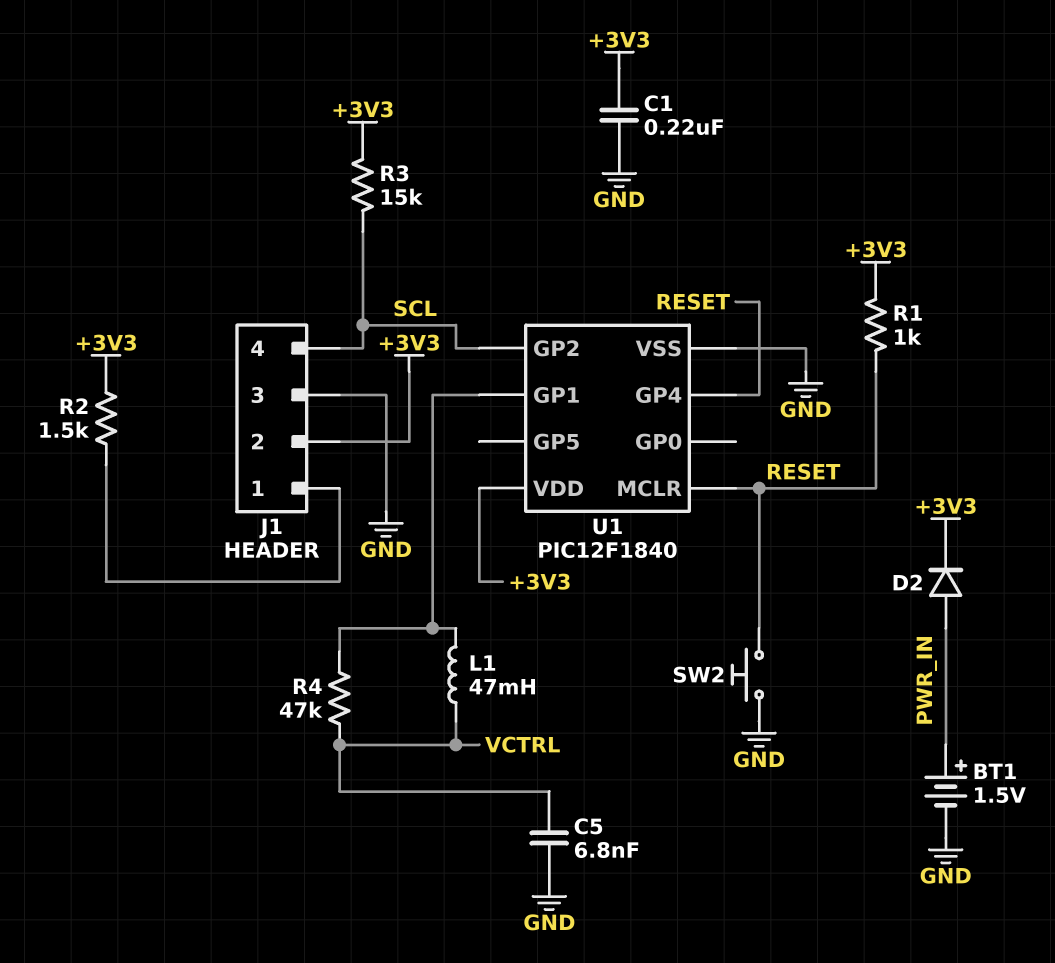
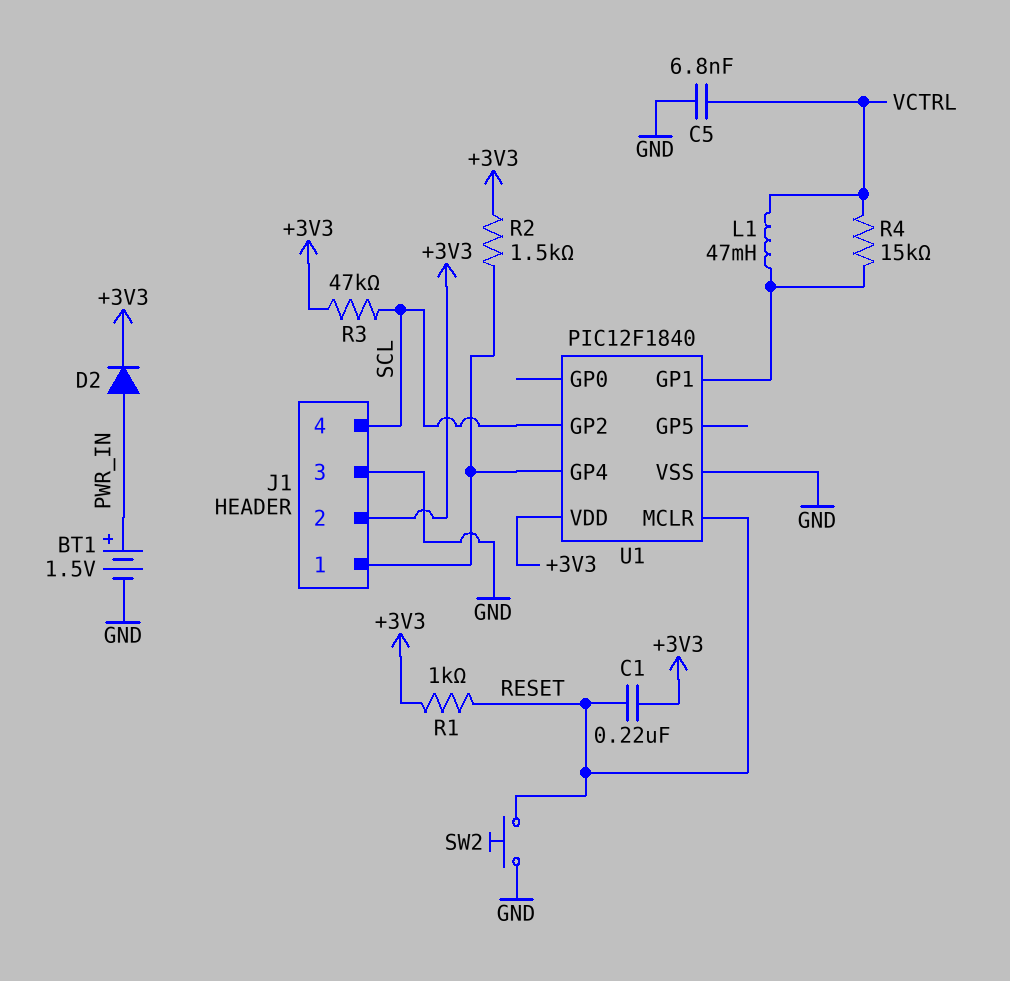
C1: 220nF (+3V3, GND) -> 220nF (+3V3, RESET)
R3: 15k (+3V3, SCL) -> 47k (+3V3, SCL)
R4: 47k (U1/GP1, VCTRL) -> 15k (U1/GP1, VCTRL)
U1 pin GP4: RESET -> J1/1

